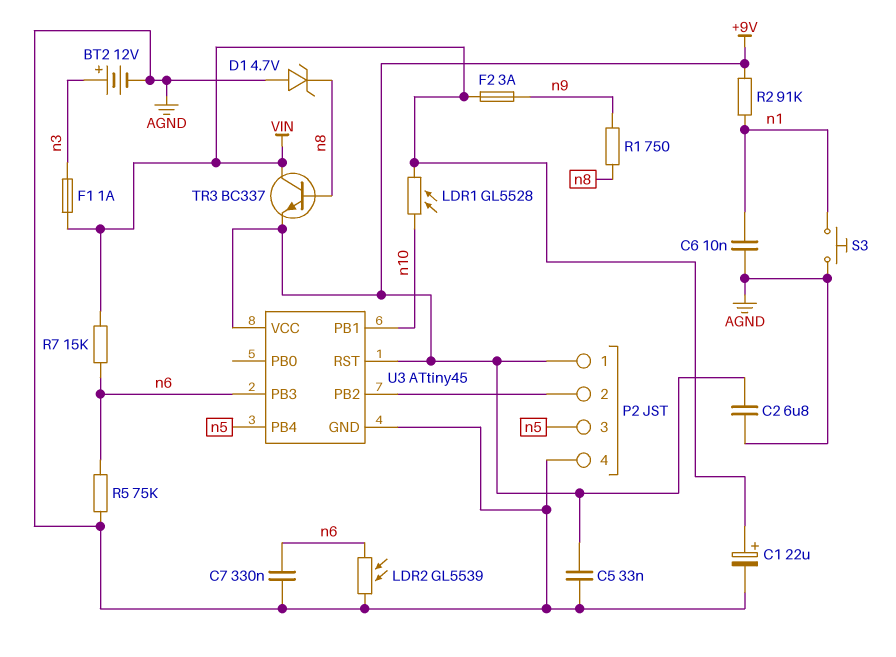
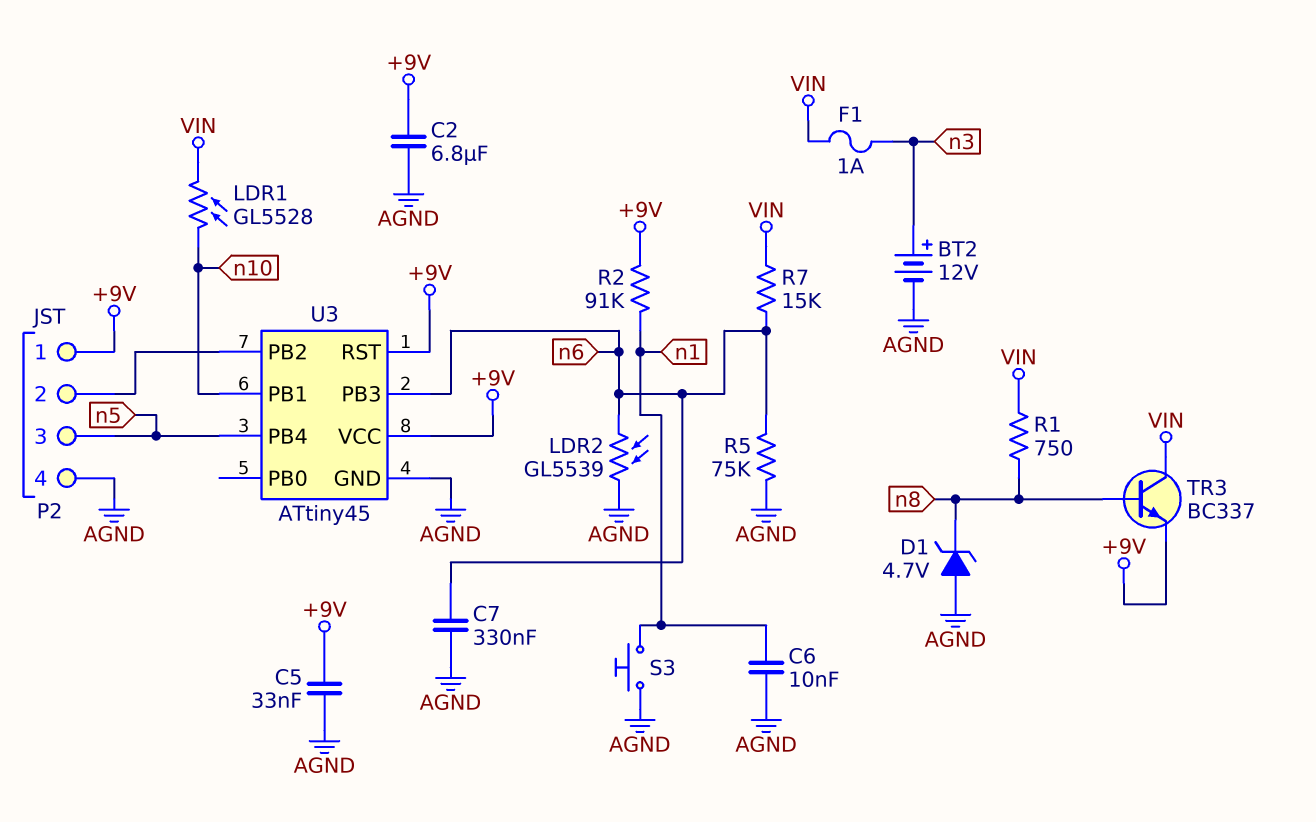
C1: 22uF (plus VIN, minus AGND) -> none
F2: 3A (VIN, n9) -> none
R1: 750 (n8, n9) -> 750 (VIN, n8)

